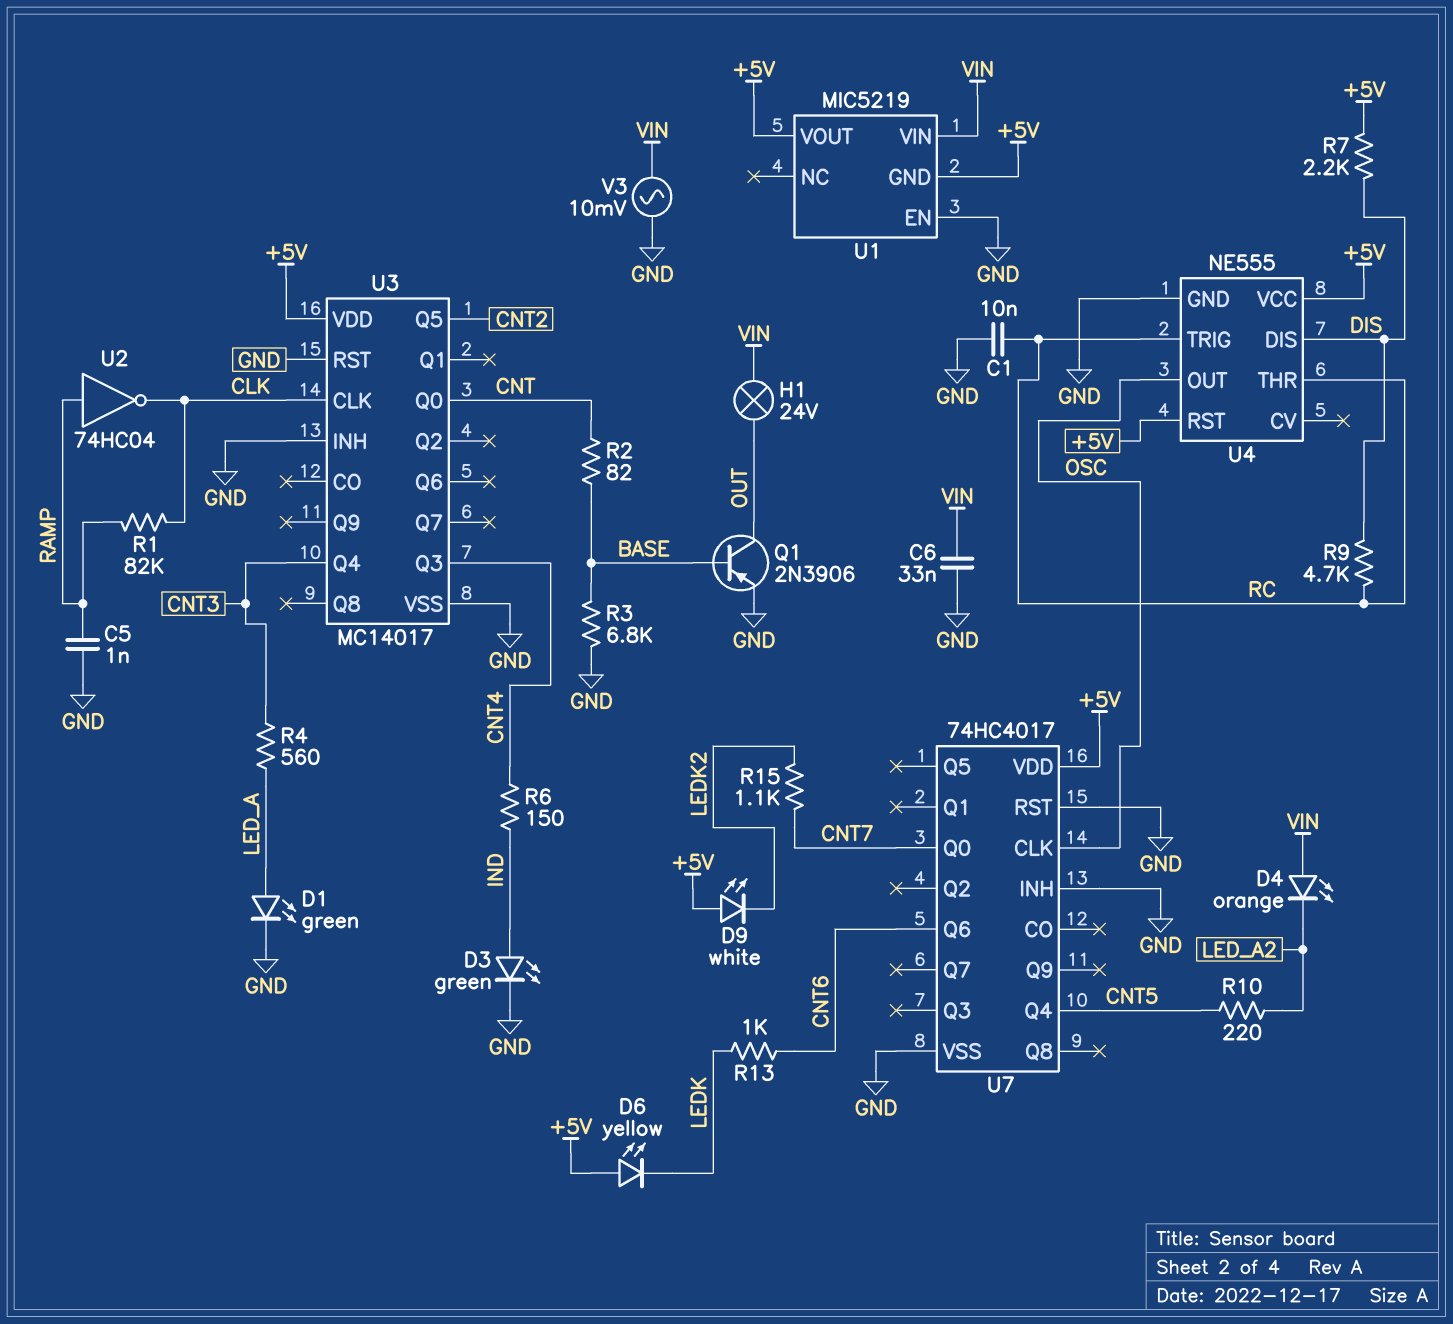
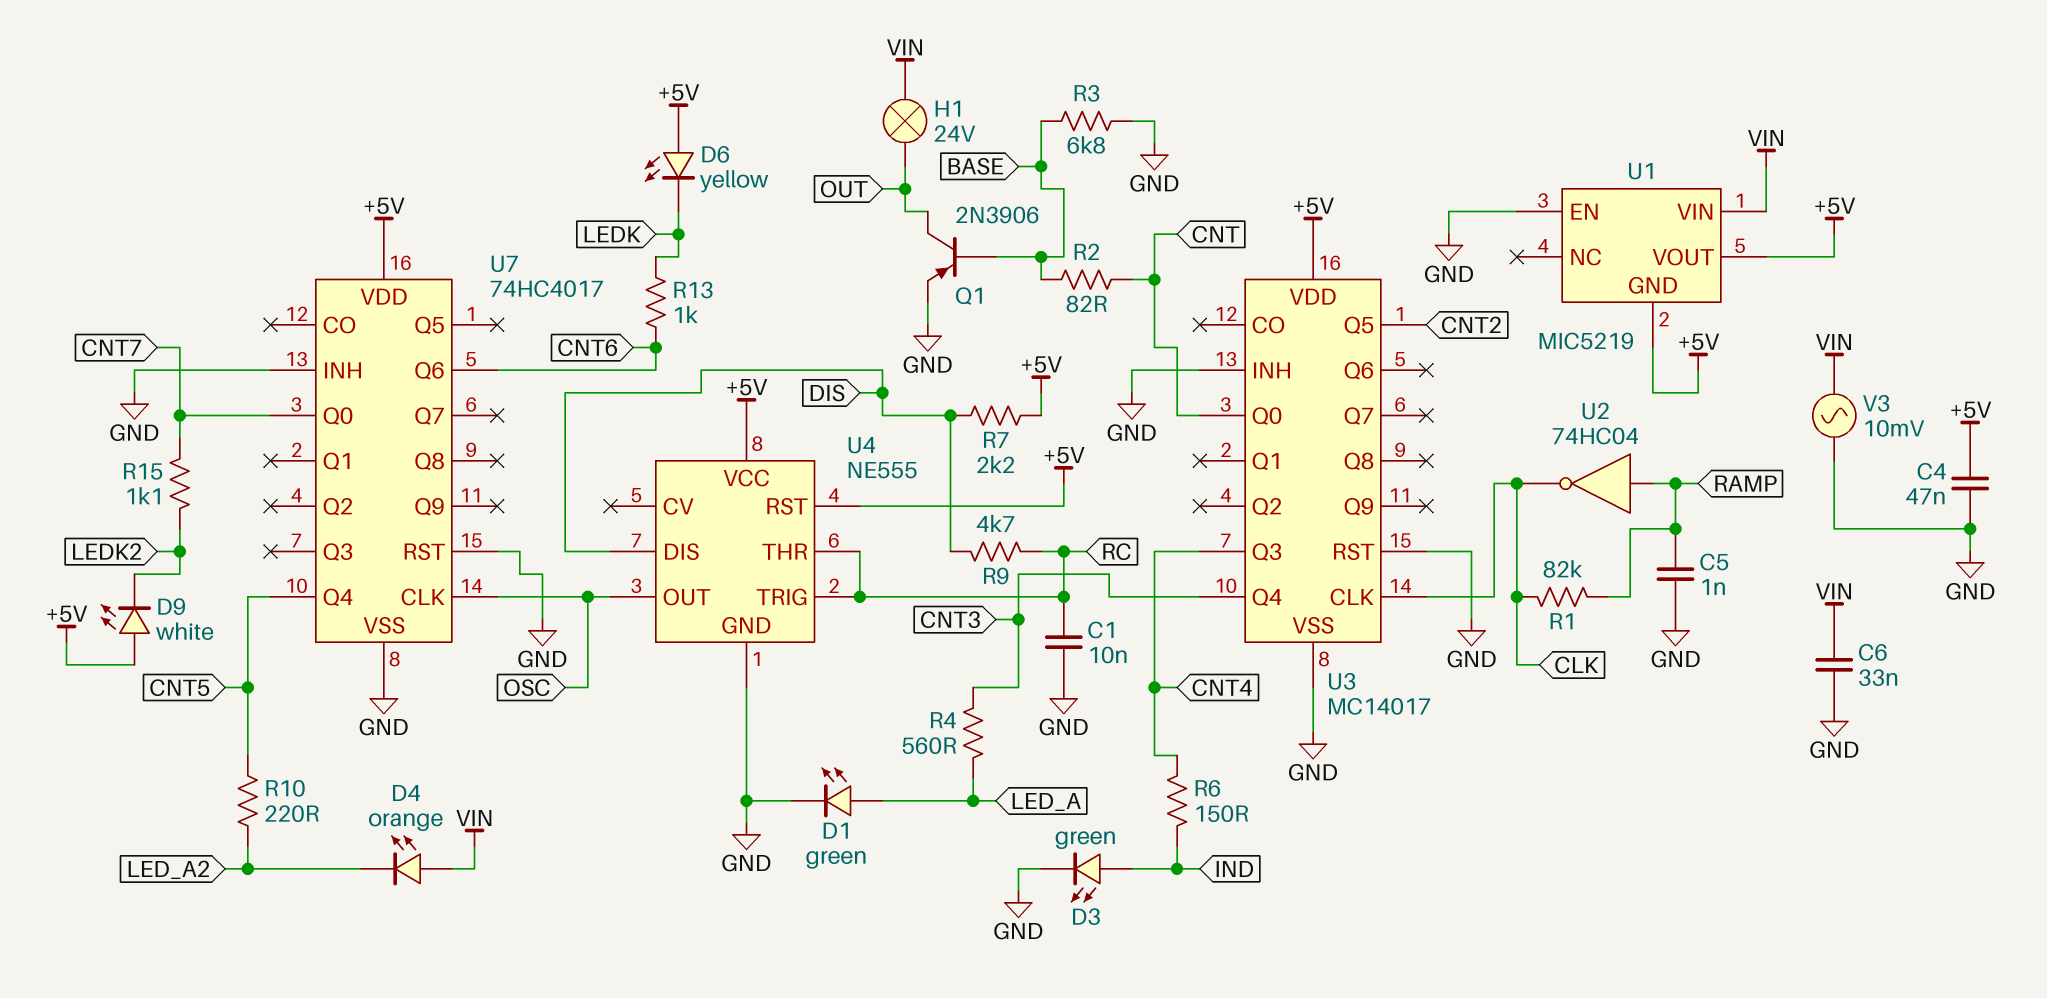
C4: none -> 47nF (+5V, GND)

